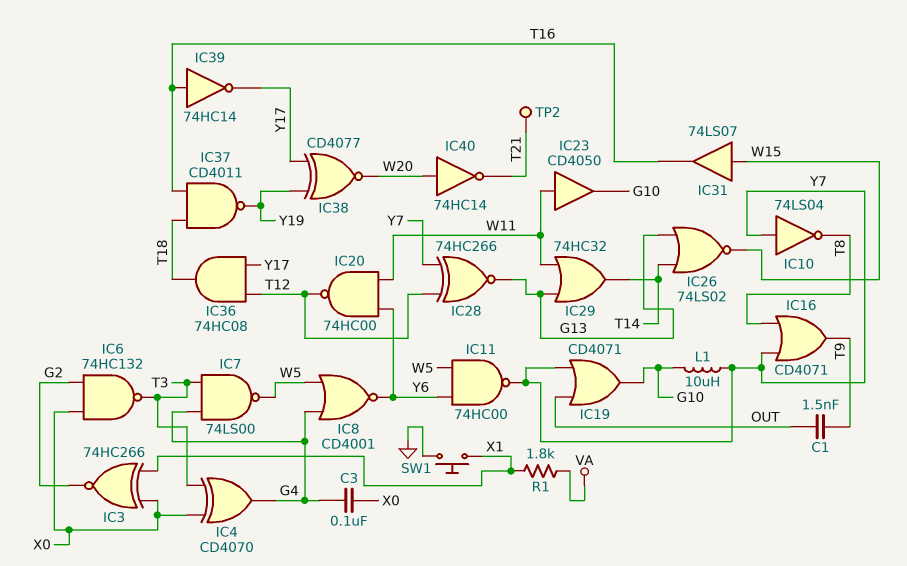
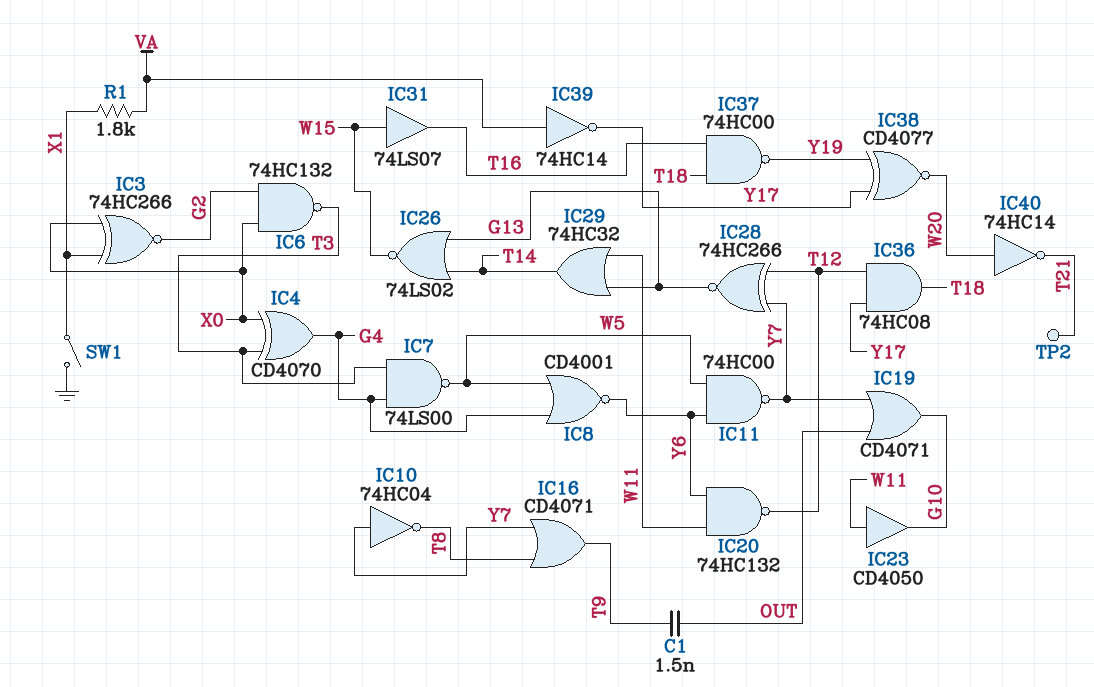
C3: 100nF (G4, X0) -> none
IC10: NOT 74LS04 (in Y7, out T8) -> NOT 74HC04 (in Y7, out T8)
IC20: NAND 74HC00 (in W11, in Y6, out T12) -> NAND 74HC132 (in W11, in Y6, out T12)
IC37: NAND CD4011 (in T16, in T18, out Y19) -> NAND 74HC00 (in T16, in T18, out Y19)
IC39: NOT 74HC14 (in T16, out Y17) -> NOT 74HC14 (in VA, out Y17)
L1: 10uH (G10, Y7) -> none
SW1: button (GND, X1) -> switch (GND, X1)

